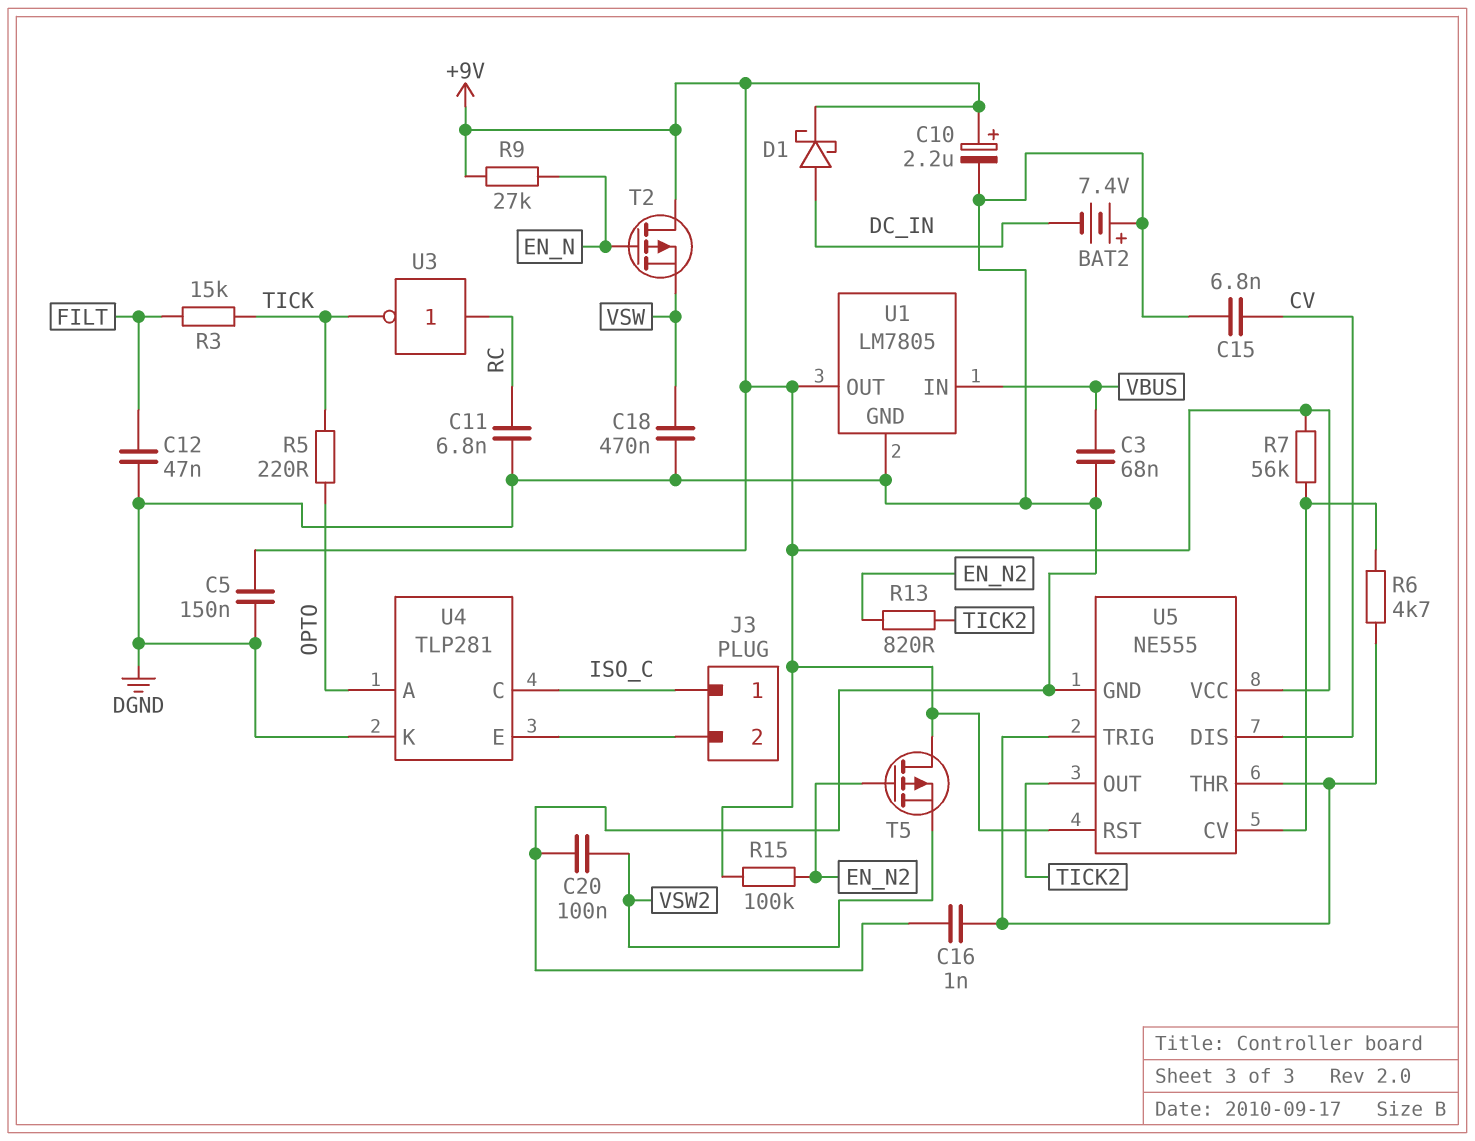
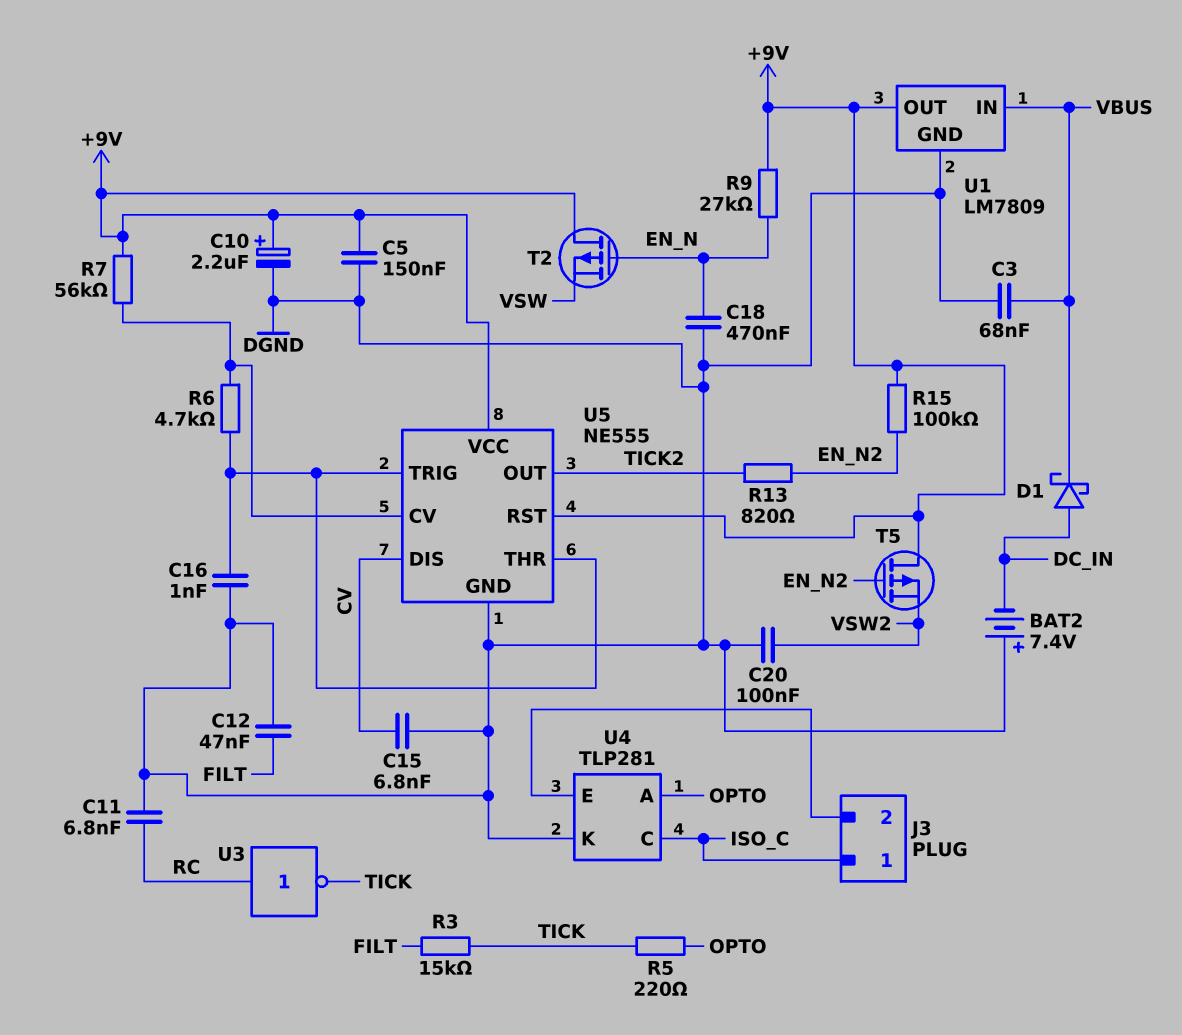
C18: 470nF (DGND, VSW) -> 470nF (DGND, EN_N)
D1: schottky (A DC_IN, K +9V) -> schottky (A DC_IN, K VBUS)
U1: LM7805 -> LM7809

